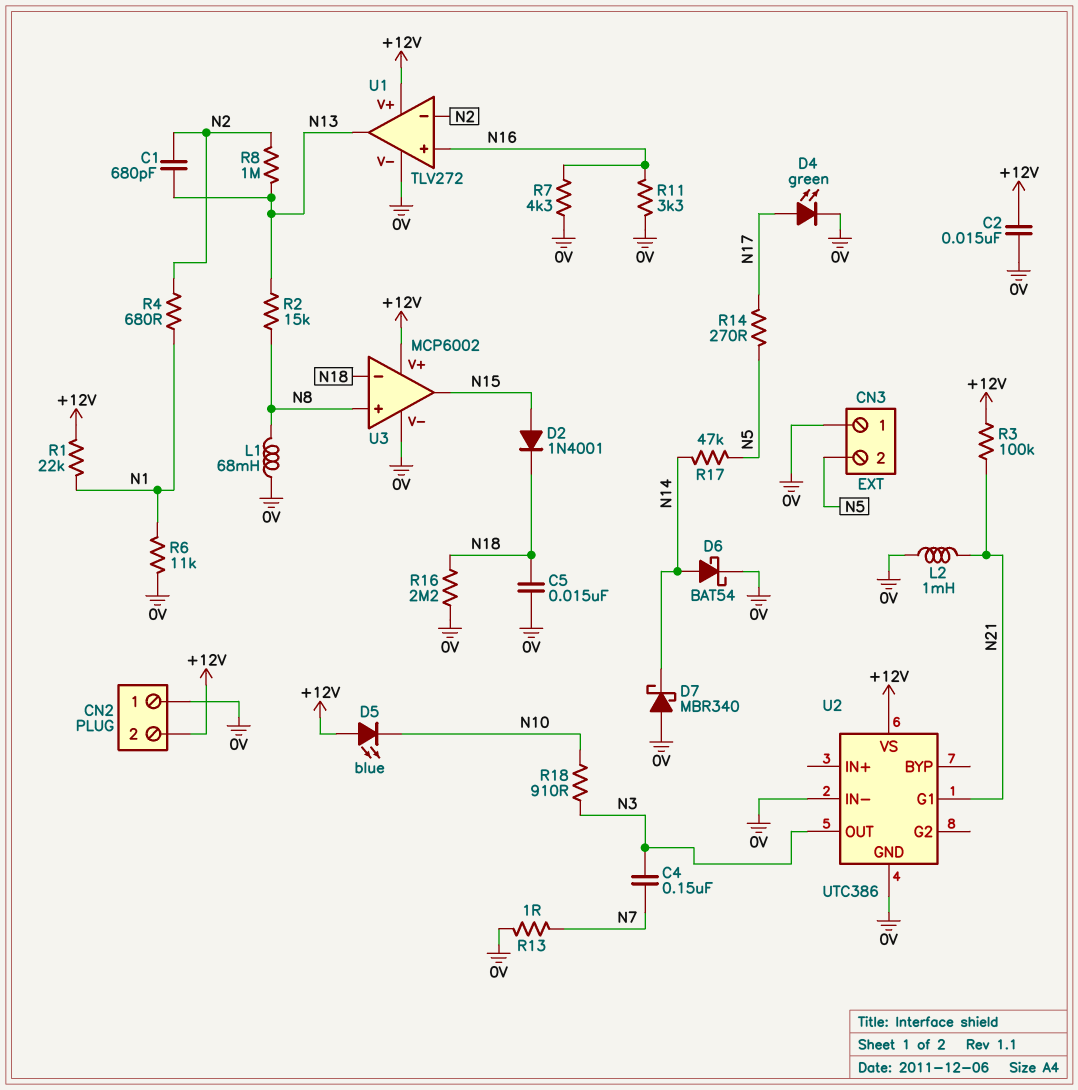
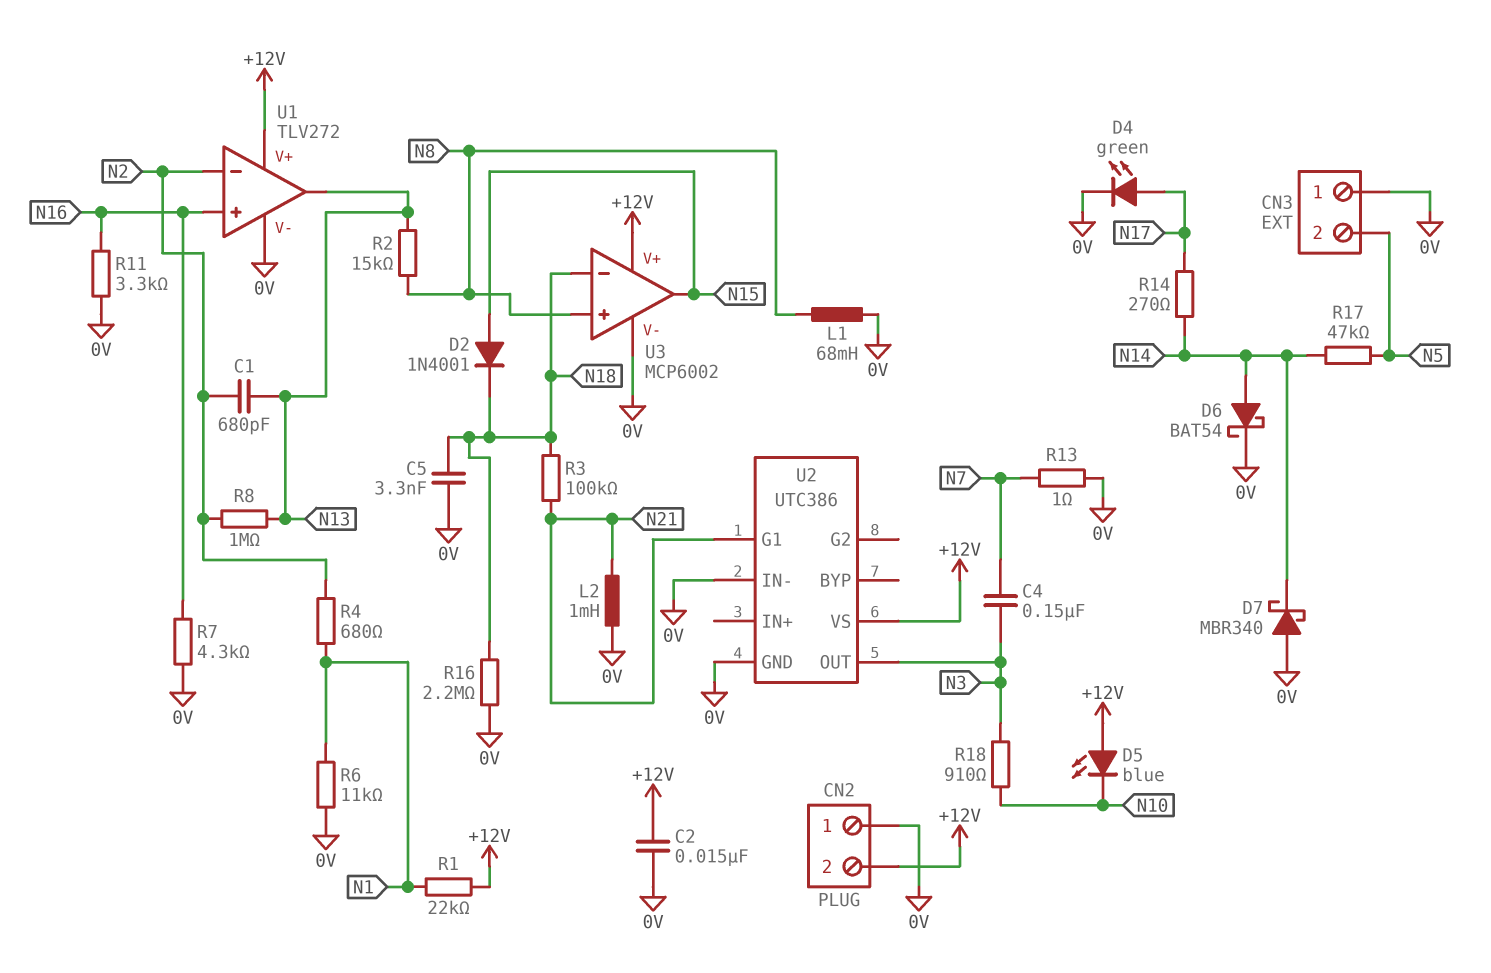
C5: 15nF (0V, N18) -> 3.3nF (0V, N18)
R3: 100k (+12V, N21) -> 100k (N18, N21)
R14: 270 (N5, N17) -> 270 (N14, N17)

